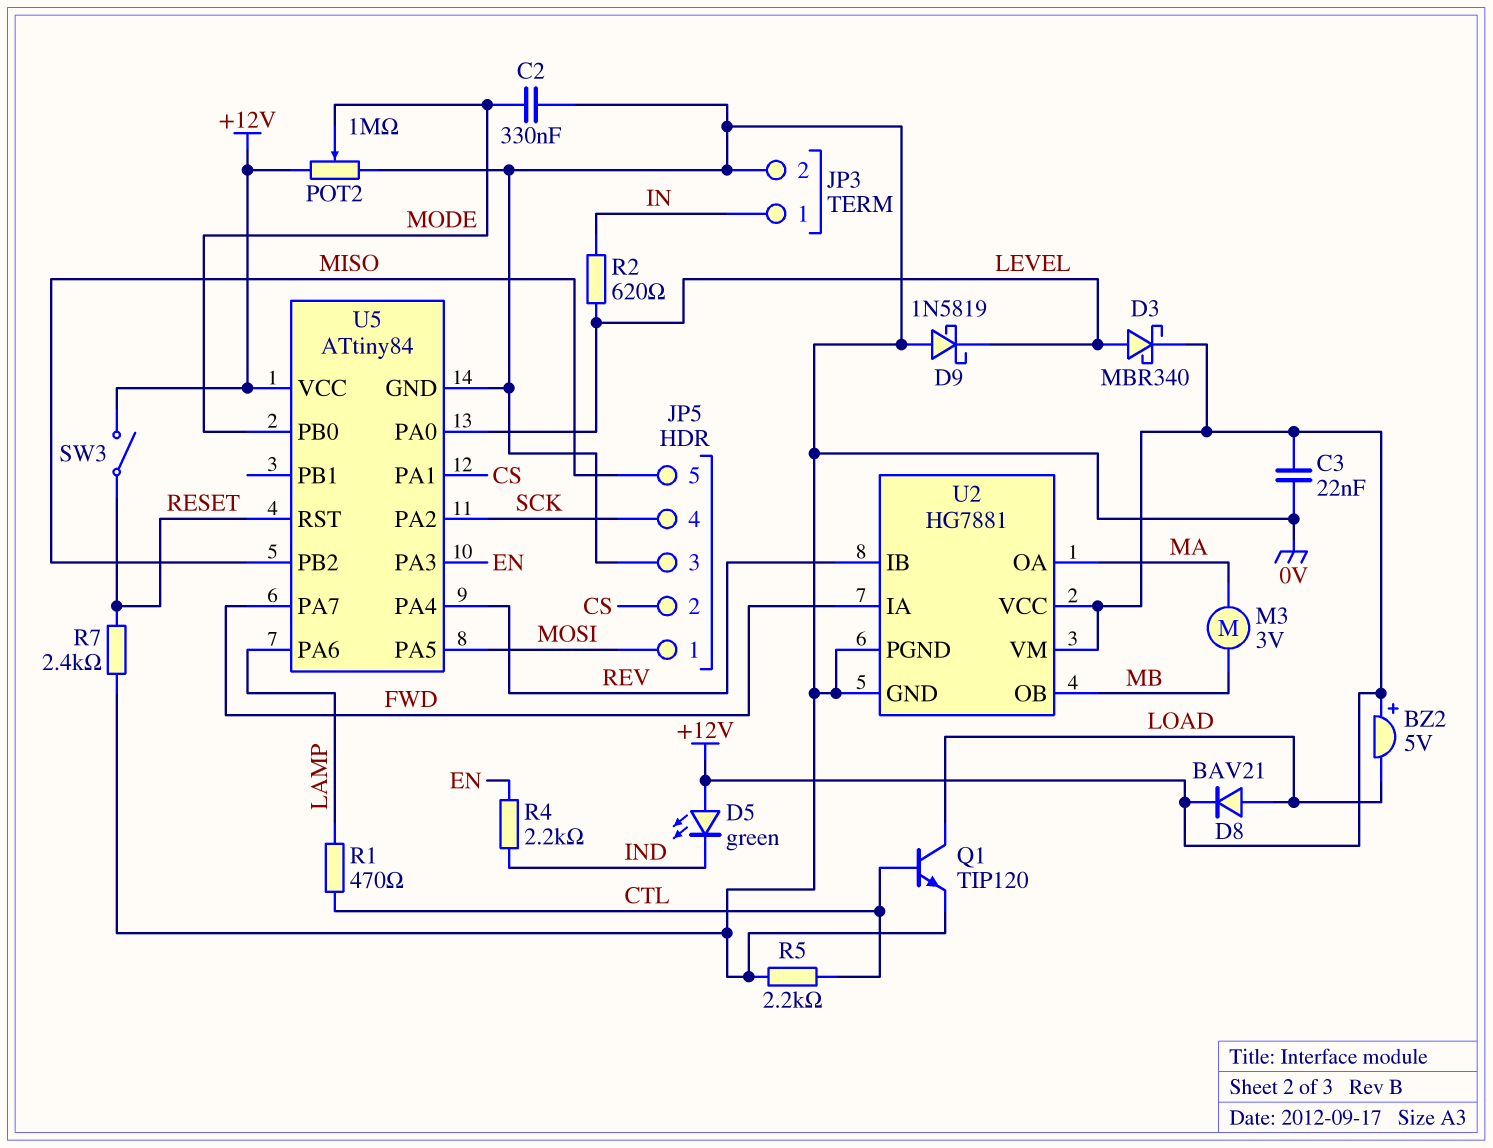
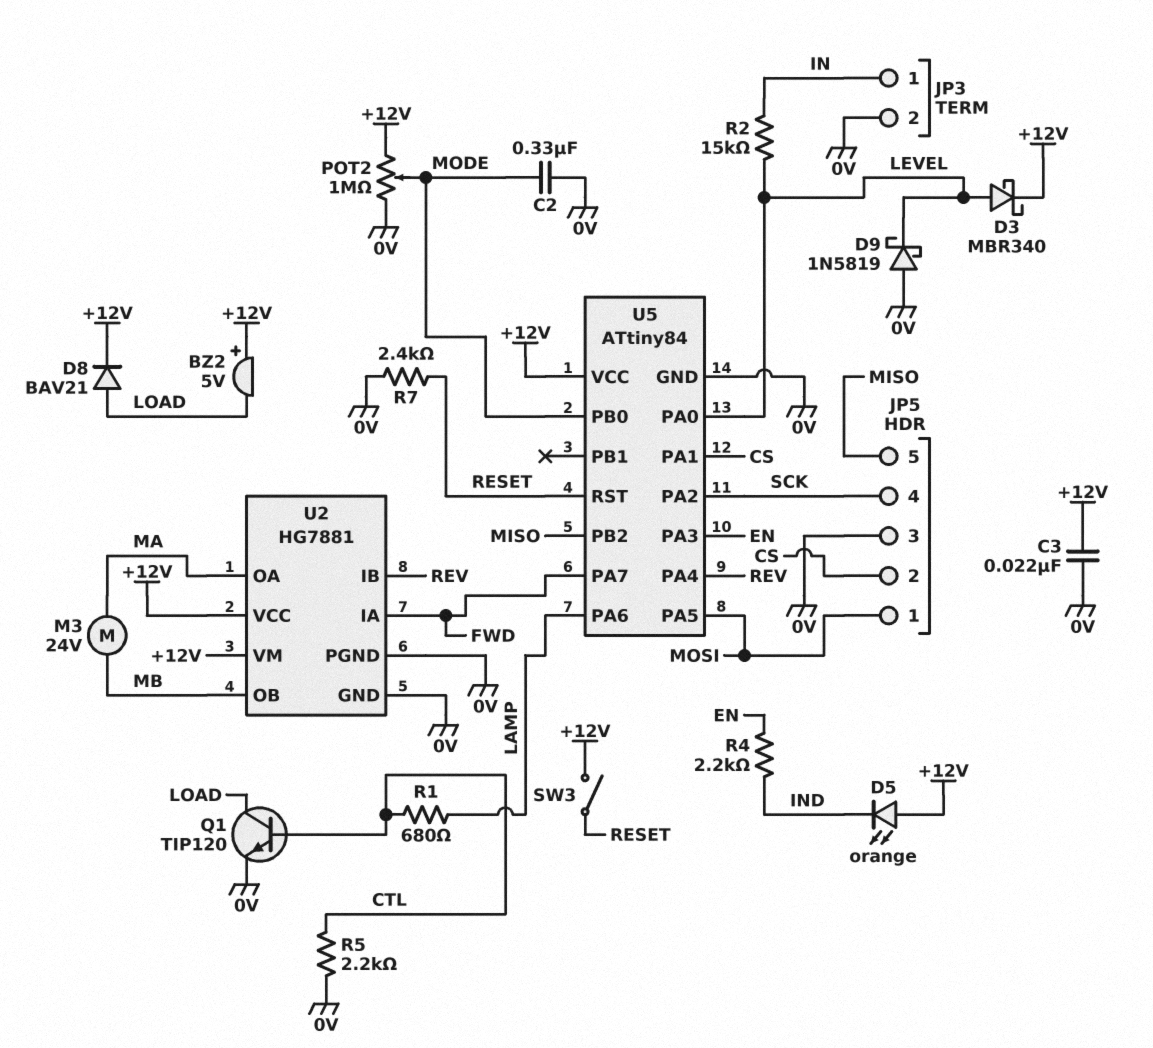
D5: LED green (A +12V, K IND) -> LED orange (A +12V, K IND)
M3: motor 3V (MA, MB) -> motor 24V (MA, MB)
R1: 470 (CTL, LAMP) -> 680 (CTL, LAMP)
R2: 620 (IN, LEVEL) -> 15k (IN, LEVEL)

